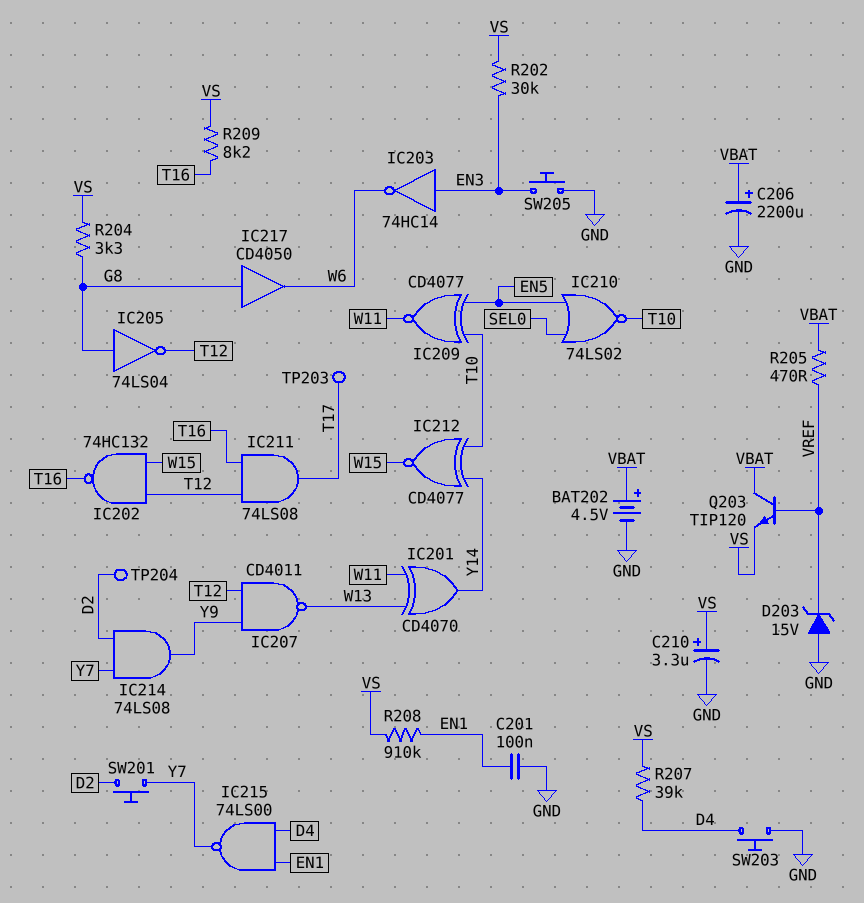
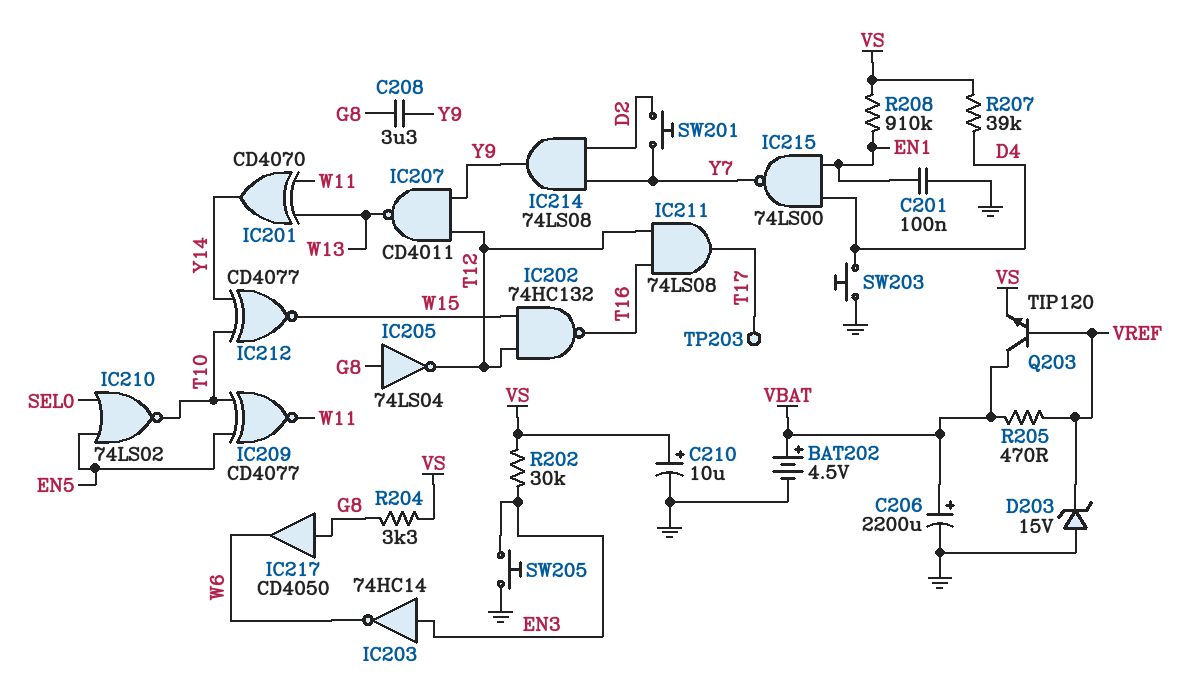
C208: none -> 3.3uF (G8, Y9)
C210: 3.3uF (plus VS, minus GND) -> 10uF (plus VS, minus GND)
R209: 8.2k (T16, VS) -> none
TP204: test point (D2) -> none

